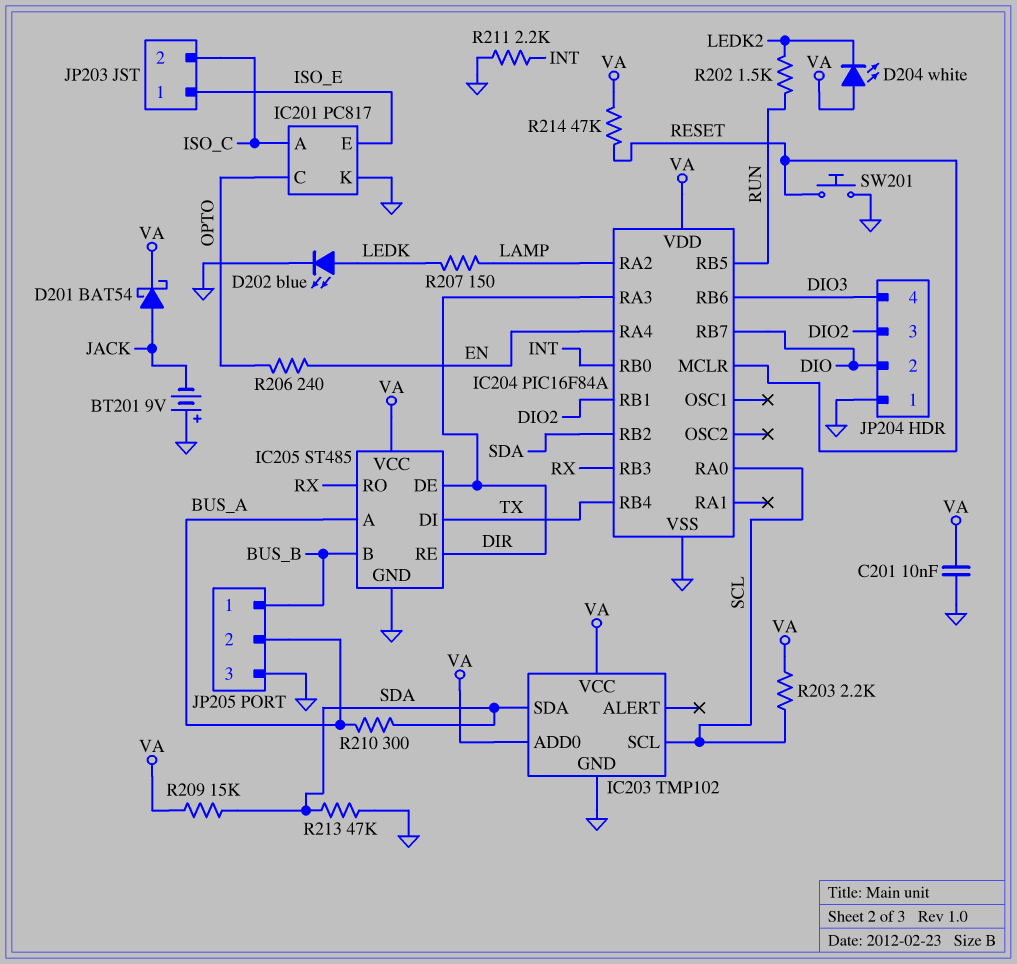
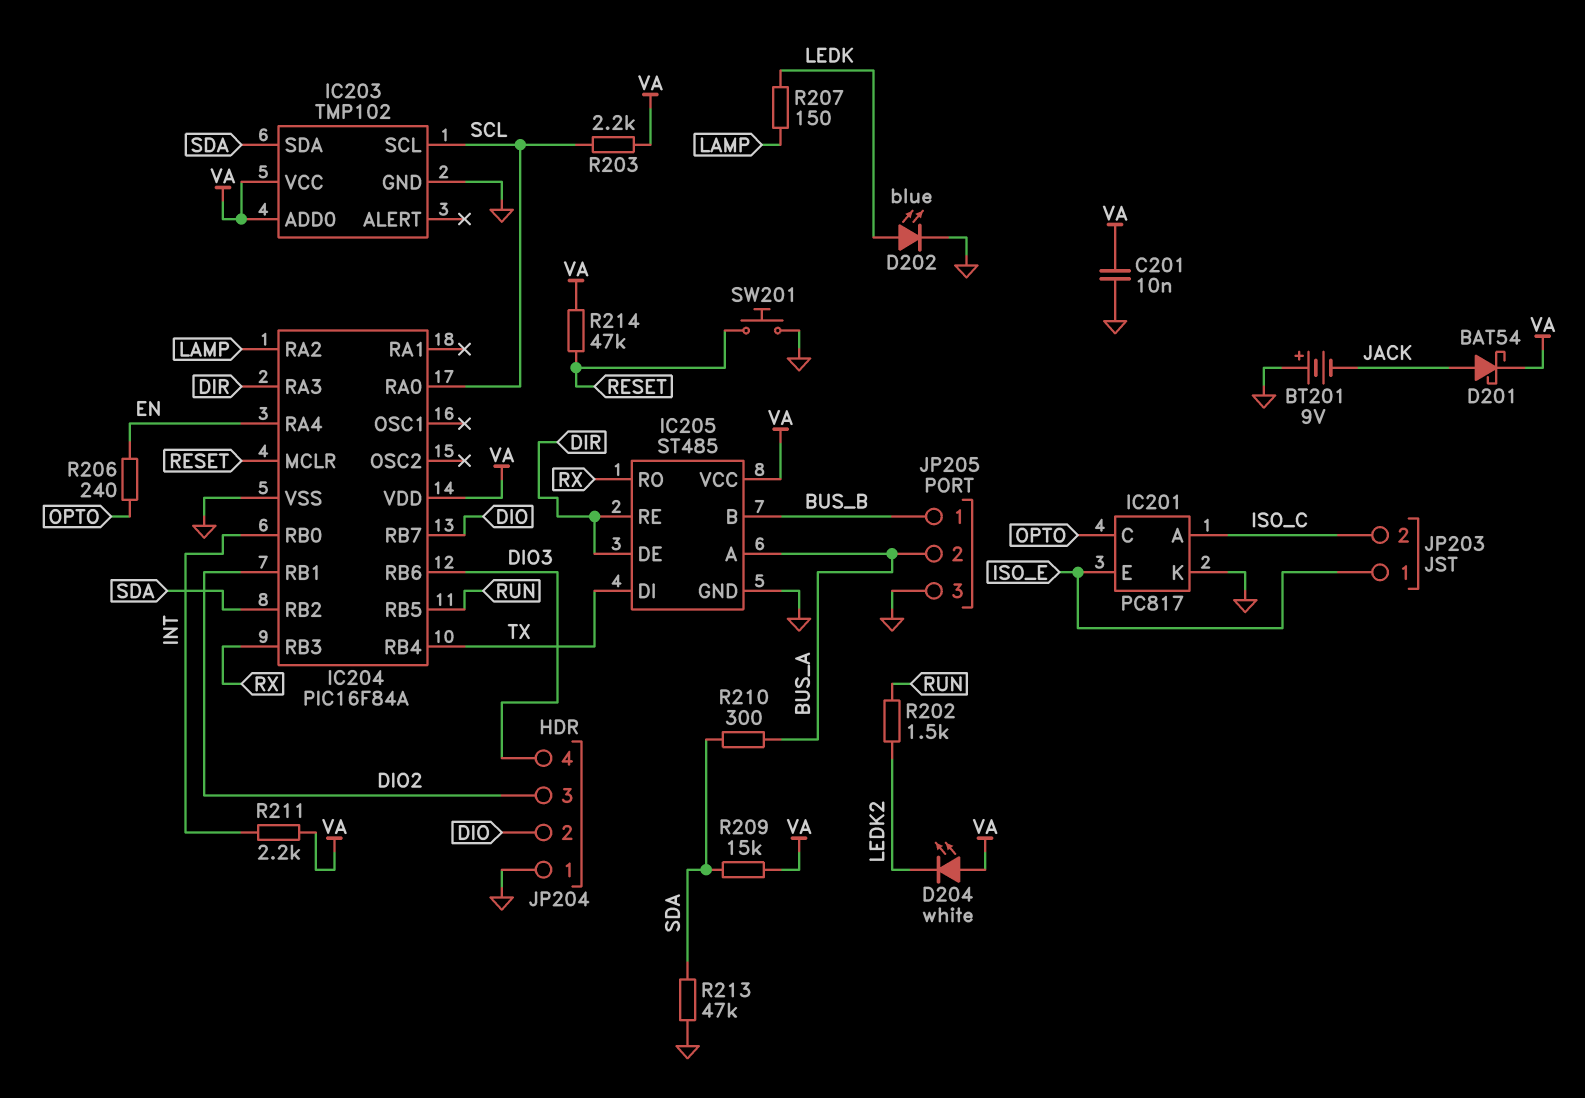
R211: 2.2k (GND, INT) -> 2.2k (INT, VA)

